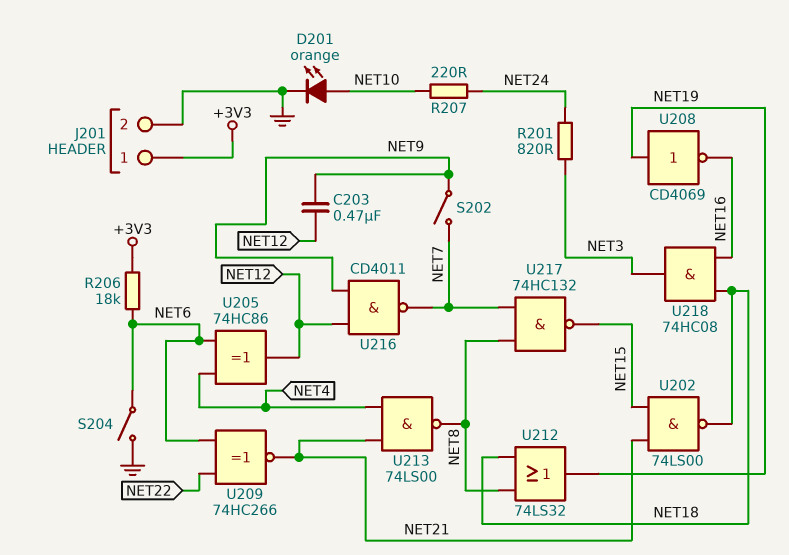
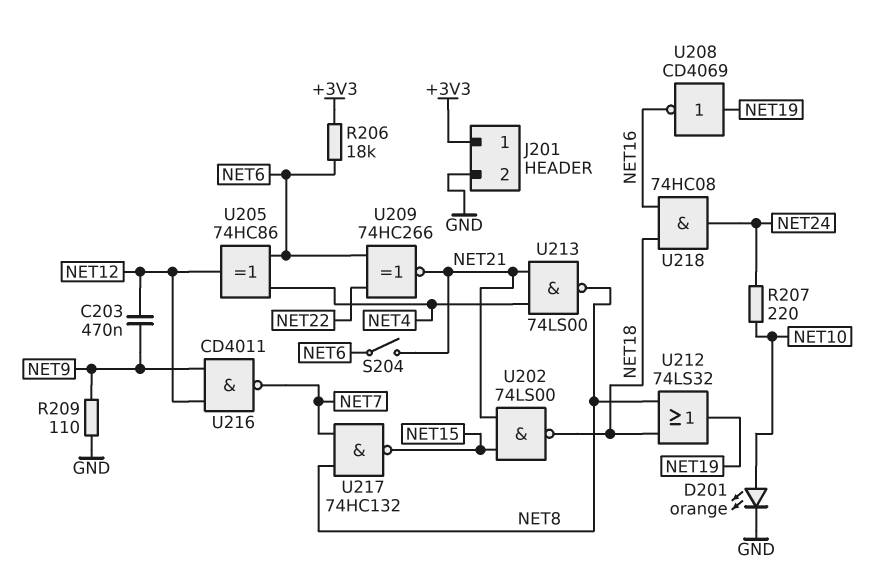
R201: 820 (NET3, NET24) -> none
R209: none -> 110 (GND, NET9)
S202: switch (NET7, NET9) -> none
S204: switch (GND, NET6) -> switch (NET6, NET21)
U218: AND 74HC08 (in NET16, in NET18, out NET3) -> AND 74HC08 (in NET16, in NET18, out NET24)

